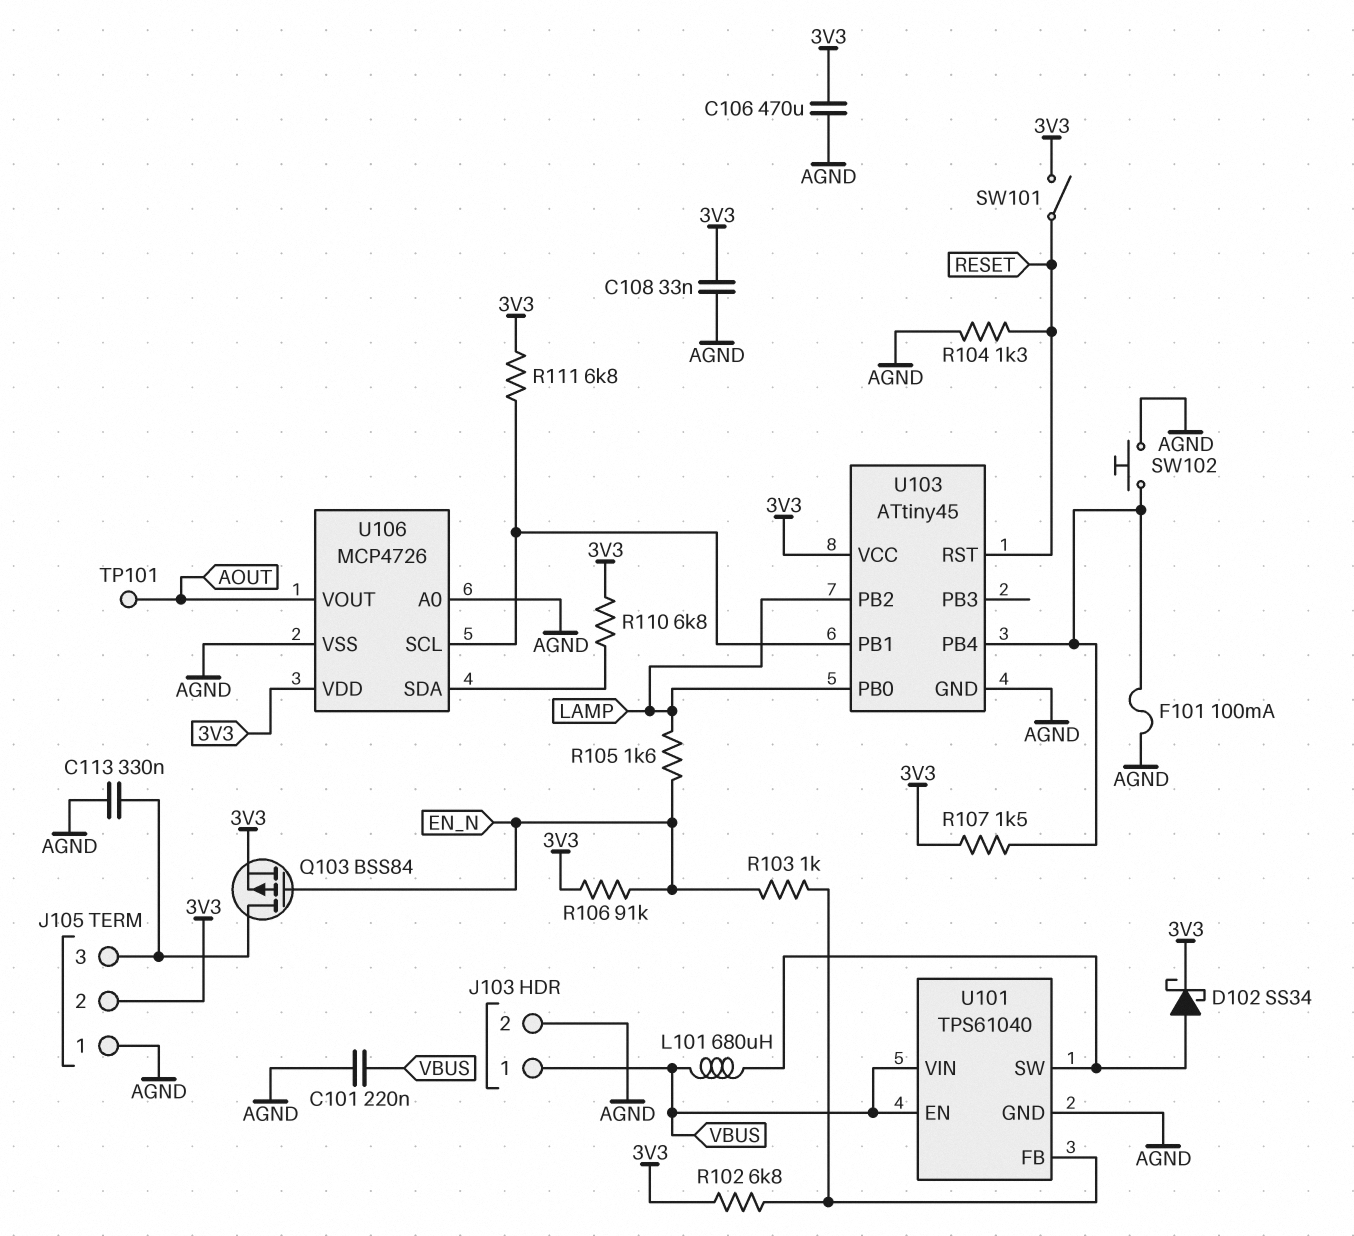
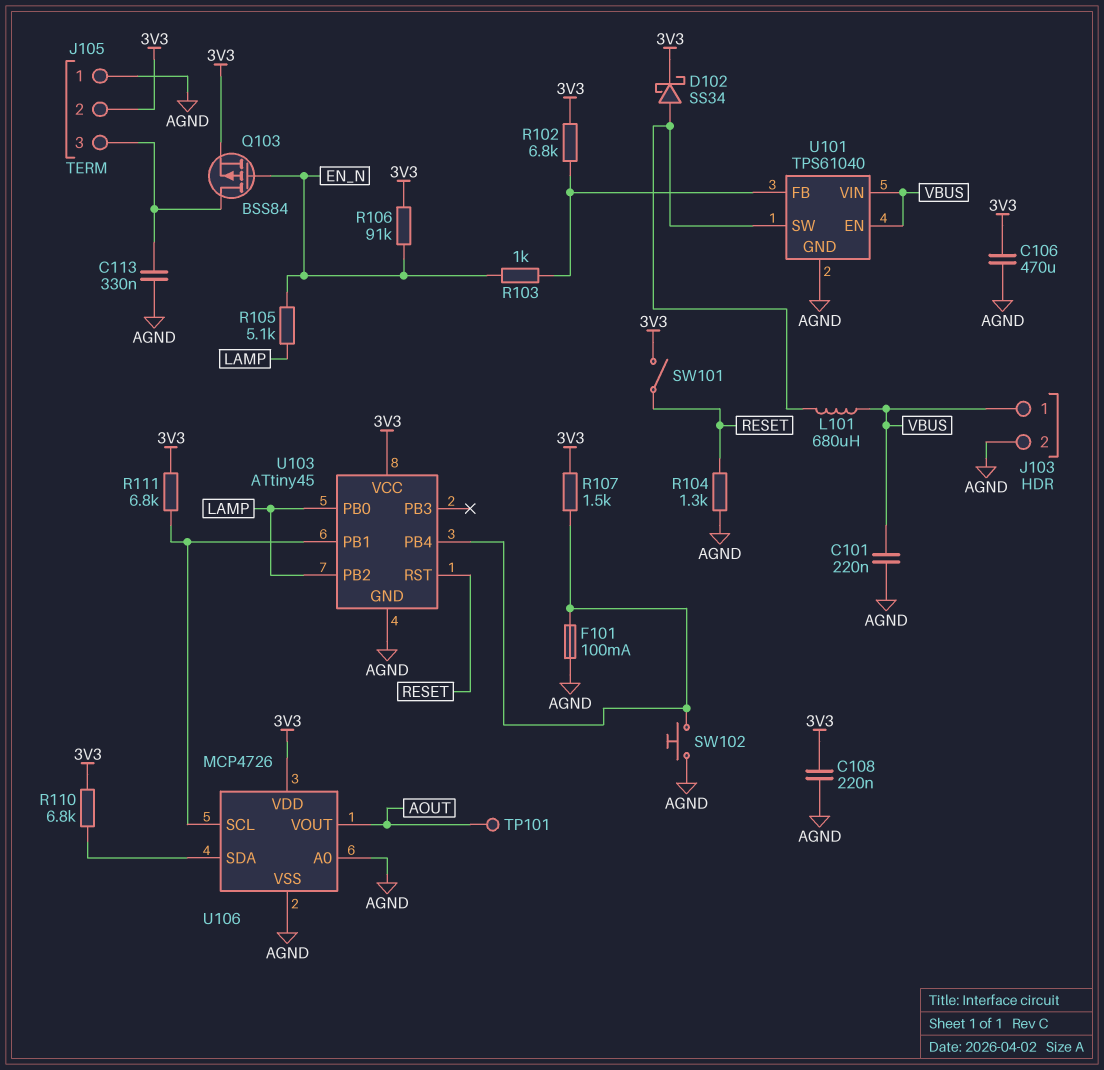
C108: 33nF (3V3, AGND) -> 220nF (3V3, AGND)
R105: 1.6k (EN_N, LAMP) -> 5.1k (EN_N, LAMP)

